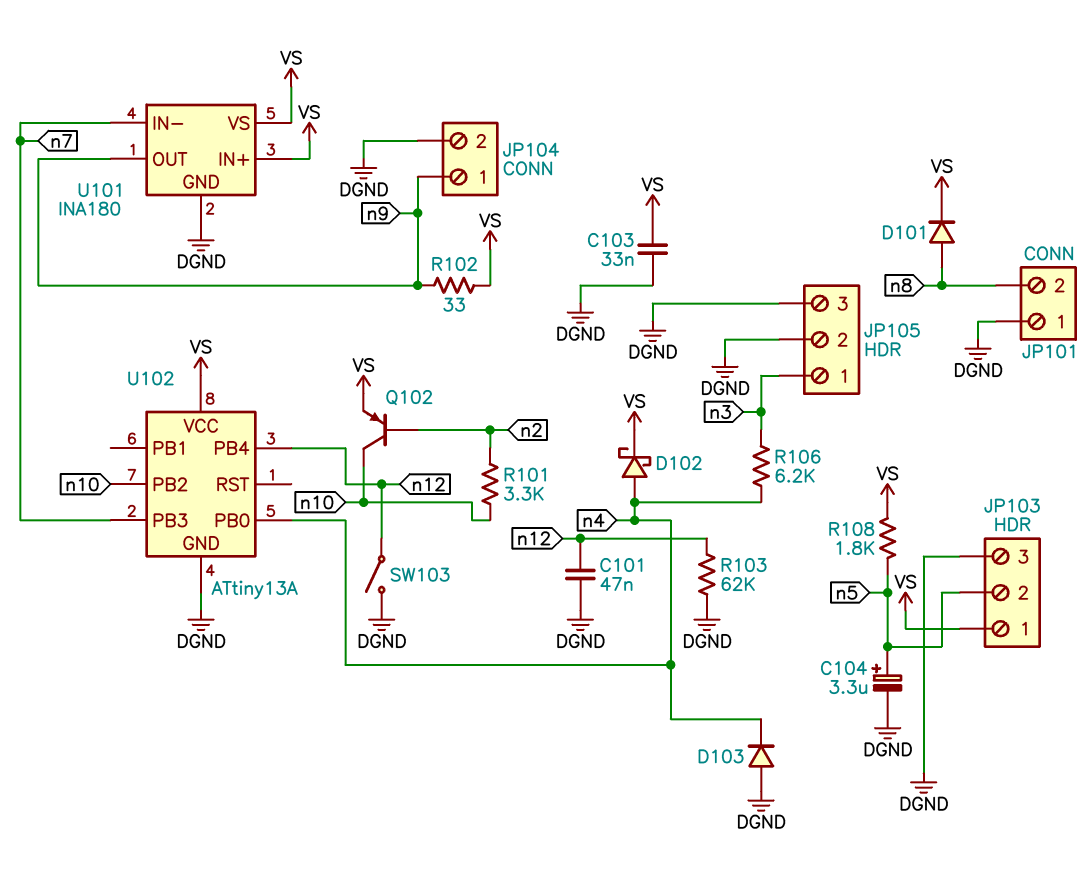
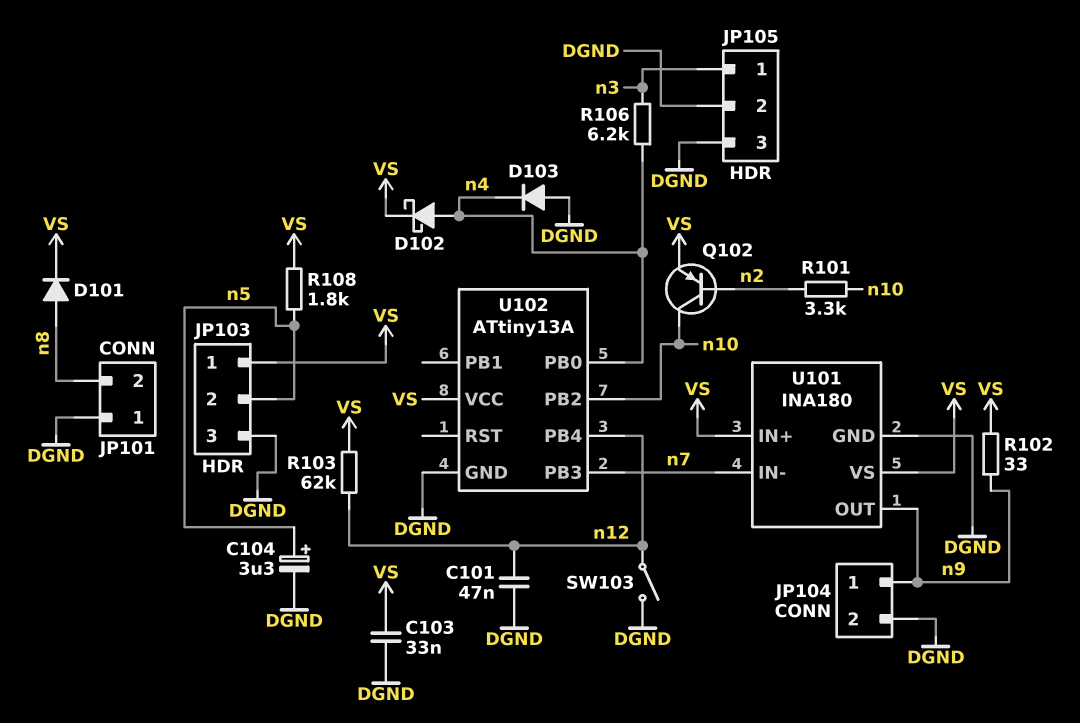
R103: 62k (DGND, n12) -> 62k (VS, n12)

